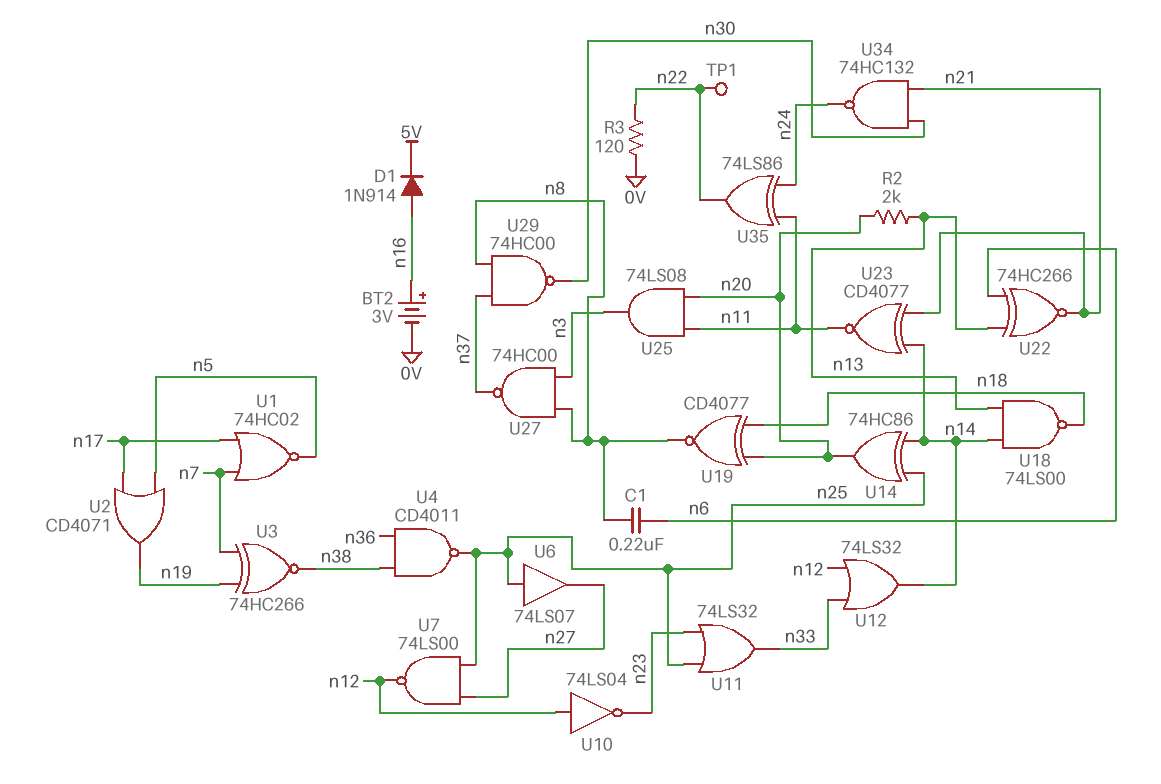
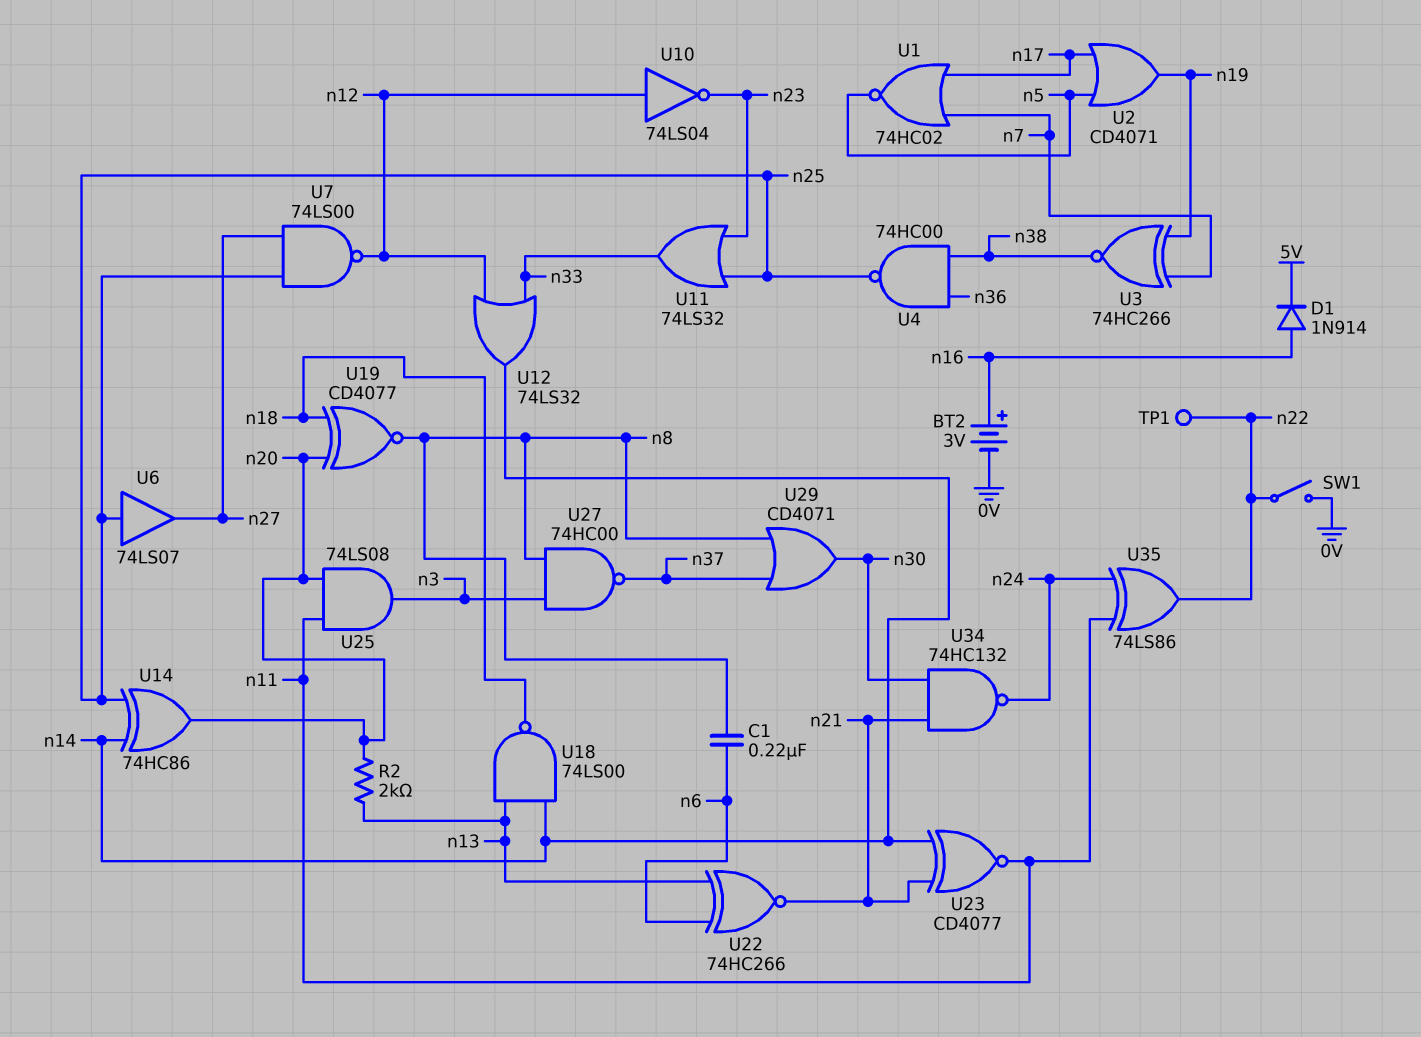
R3: 120 (0V, n22) -> none
SW1: none -> switch (0V, n22)
U4: NAND CD4011 (in n36, in n38, out n25) -> NAND 74HC00 (in n36, in n38, out n25)
U29: NAND 74HC00 (in n8, in n37, out n30) -> OR CD4071 (in n8, in n37, out n30)

